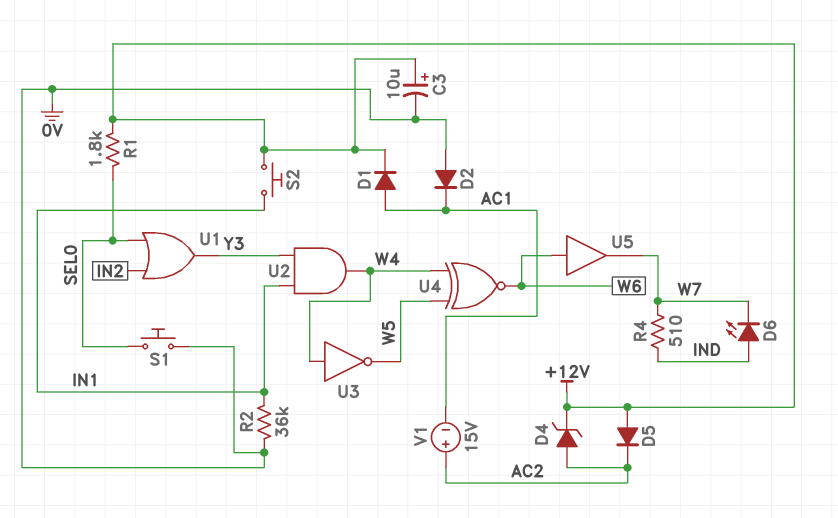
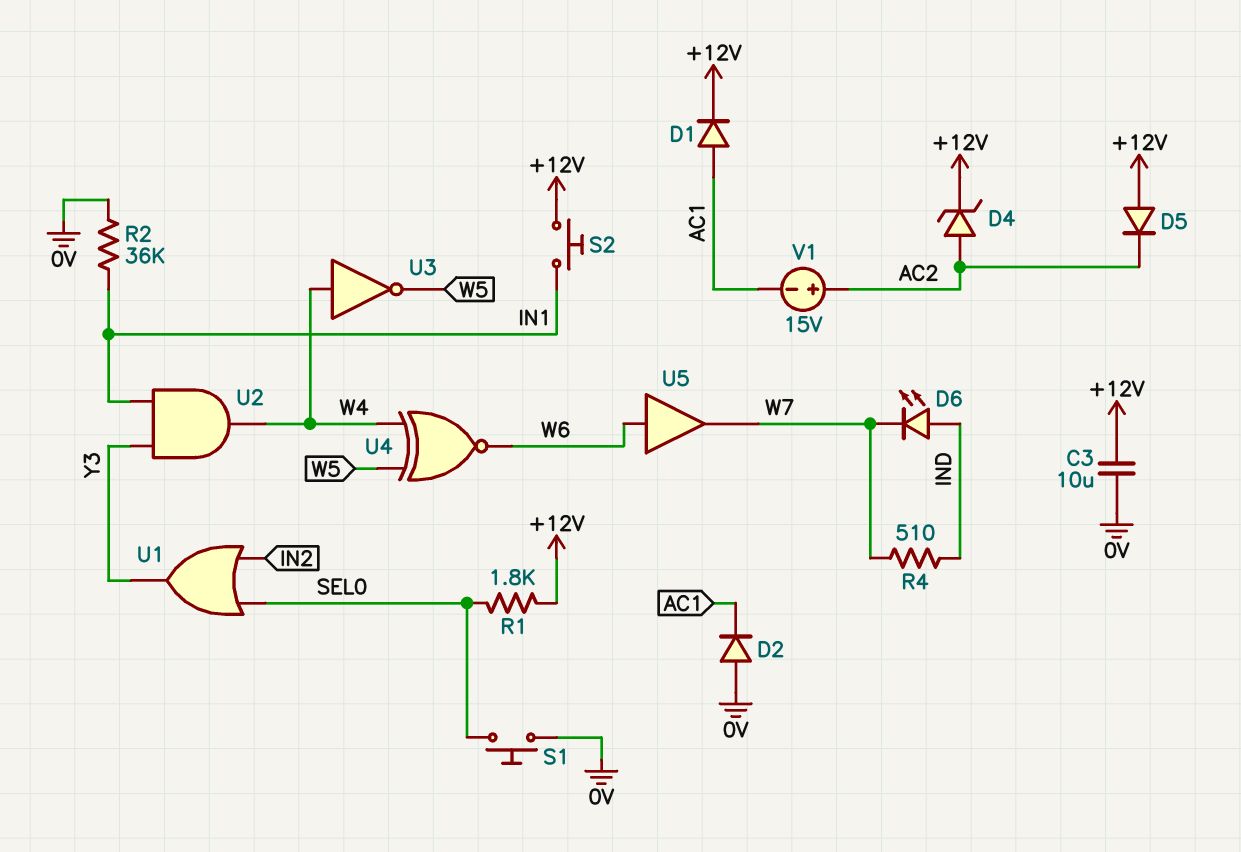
C3: 10uF (plus +12V, minus 0V) -> 10uF (+12V, 0V)

